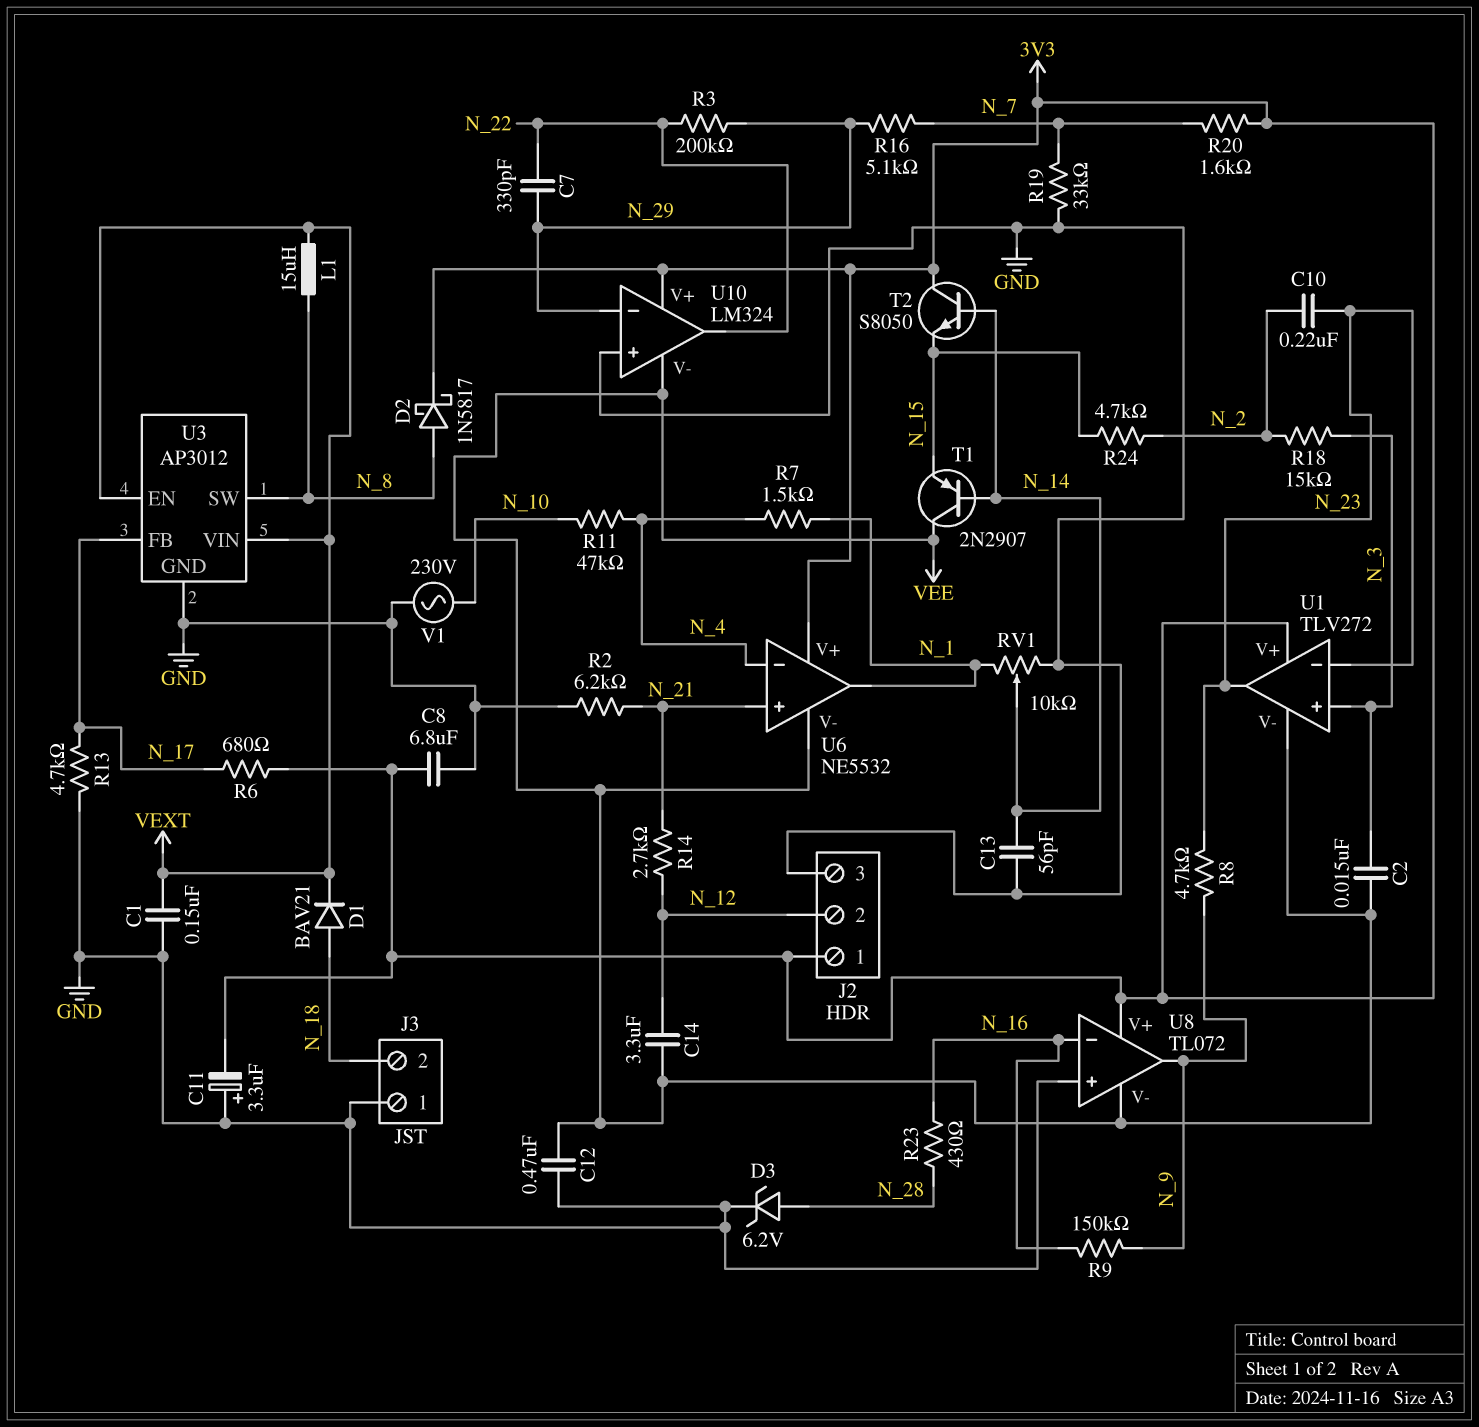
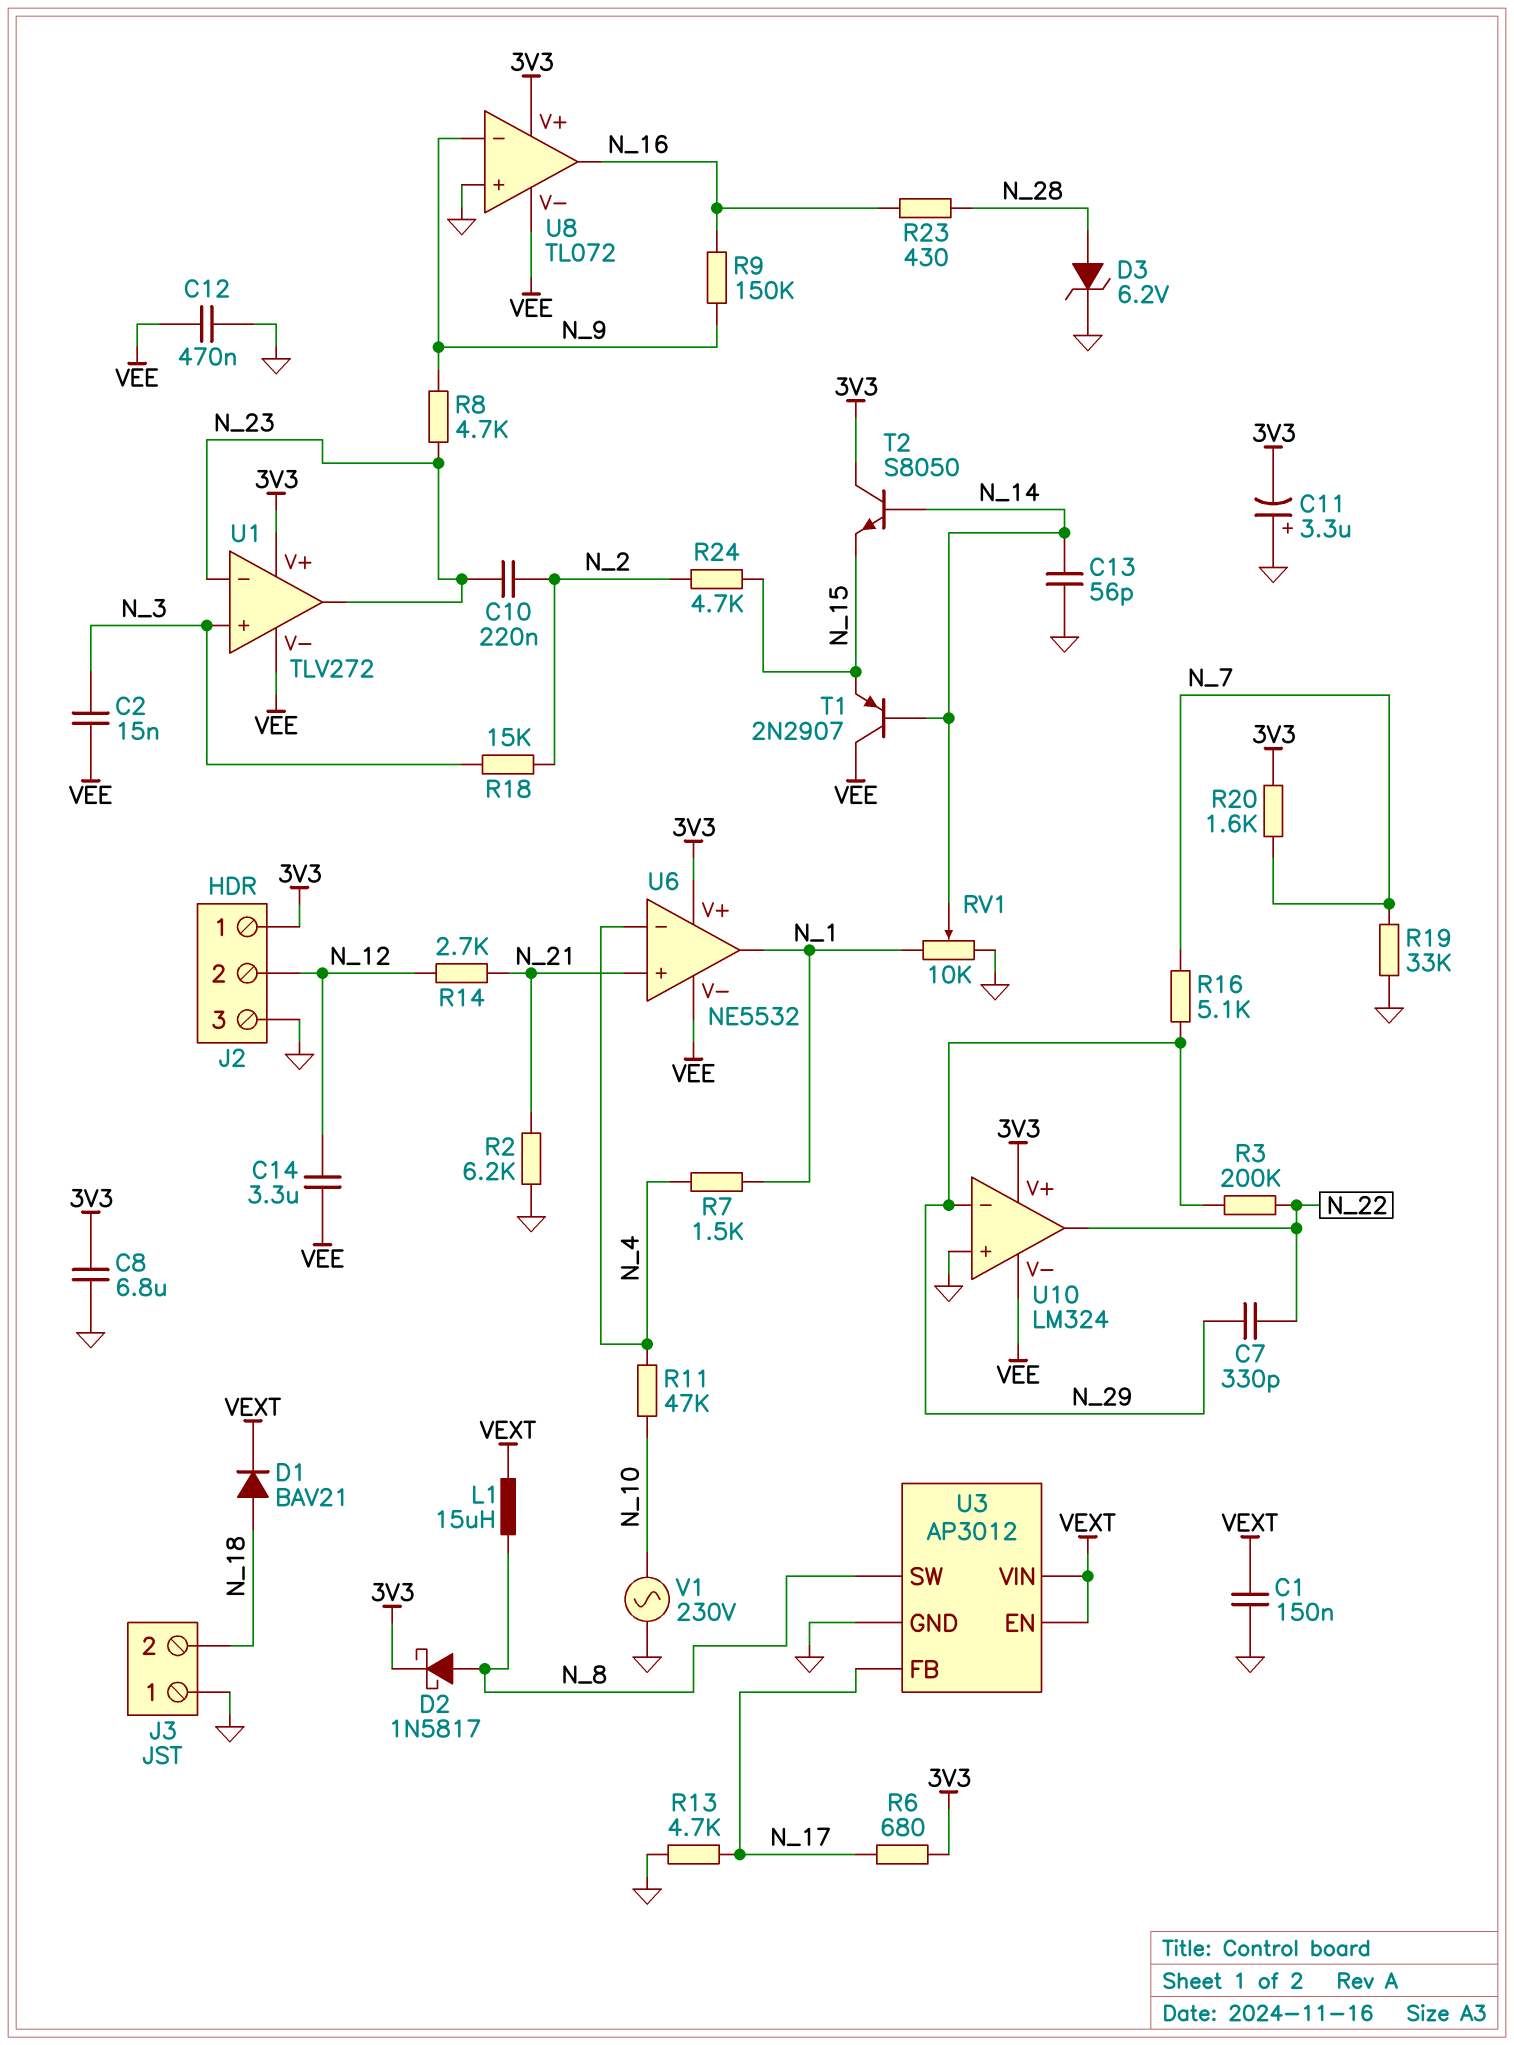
U8 pin in-: N_16 -> N_9
U8 pin out: N_9 -> N_16

